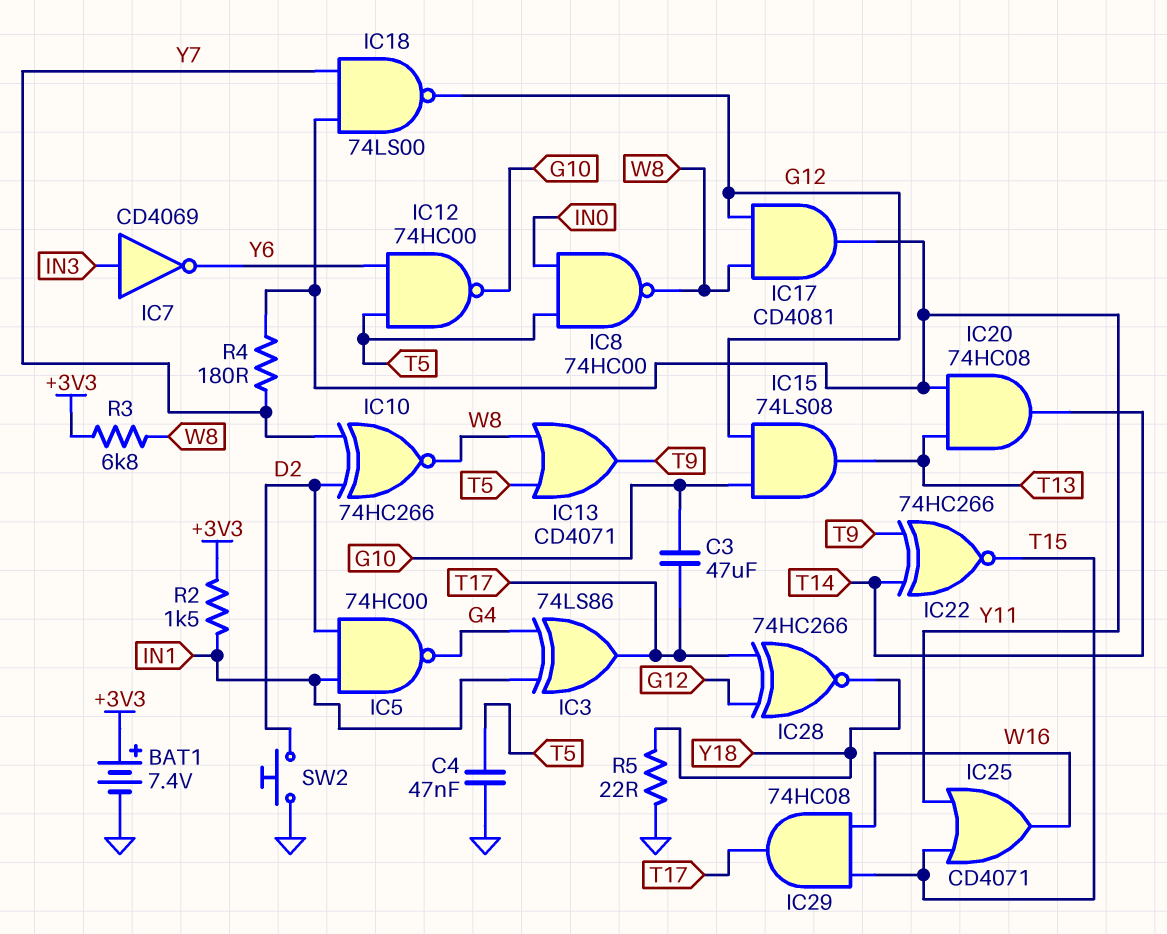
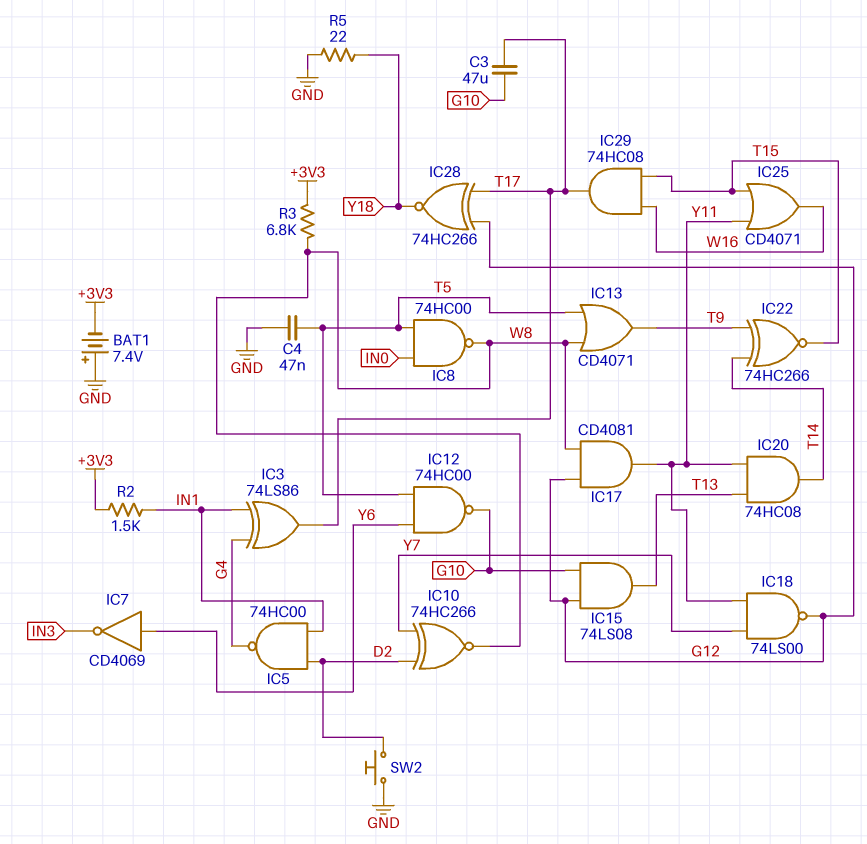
BAT1: 7.4V (plus +3V3, minus GND) -> 7.4V (plus GND, minus +3V3)
IC7: NOT CD4069 (in IN3, out Y6) -> NOT CD4069 (in Y6, out IN3)
R4: 180 (Y7, Y11) -> none

